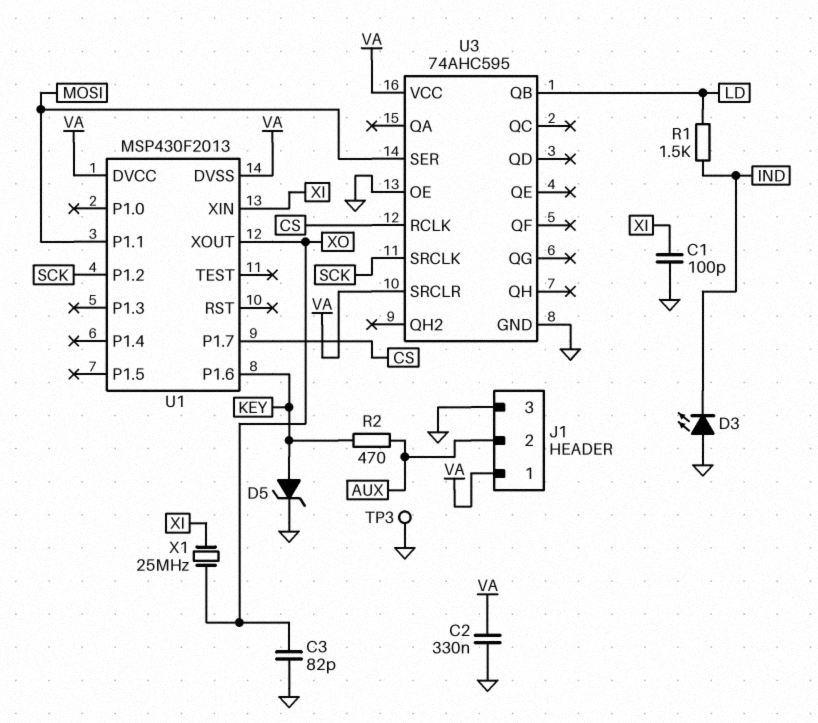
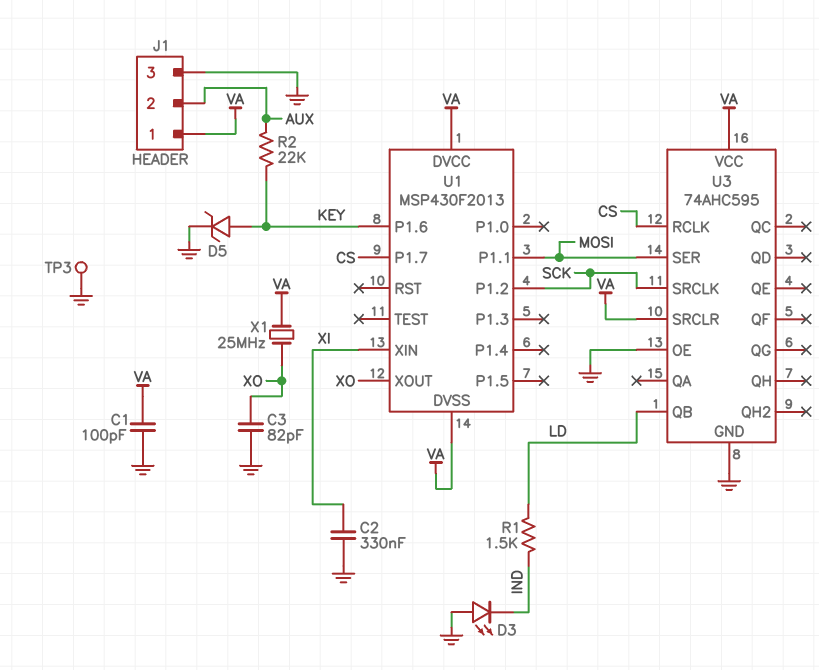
C1: 100pF (GND, XI) -> 100pF (GND, VA)
C2: 330nF (GND, VA) -> 330nF (GND, XI)
R2: 470 (AUX, KEY) -> 22k (AUX, KEY)
X1: 25MHz (XI, XO) -> 25MHz (VA, XO)

